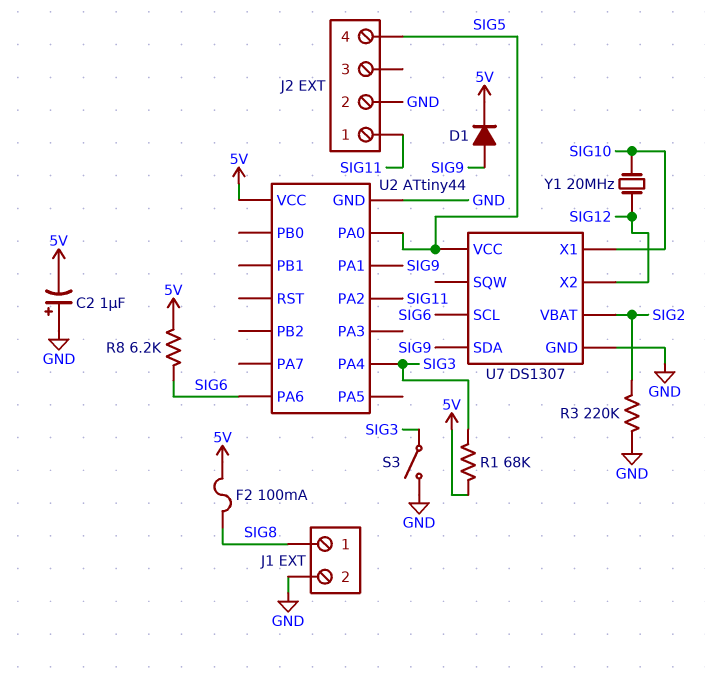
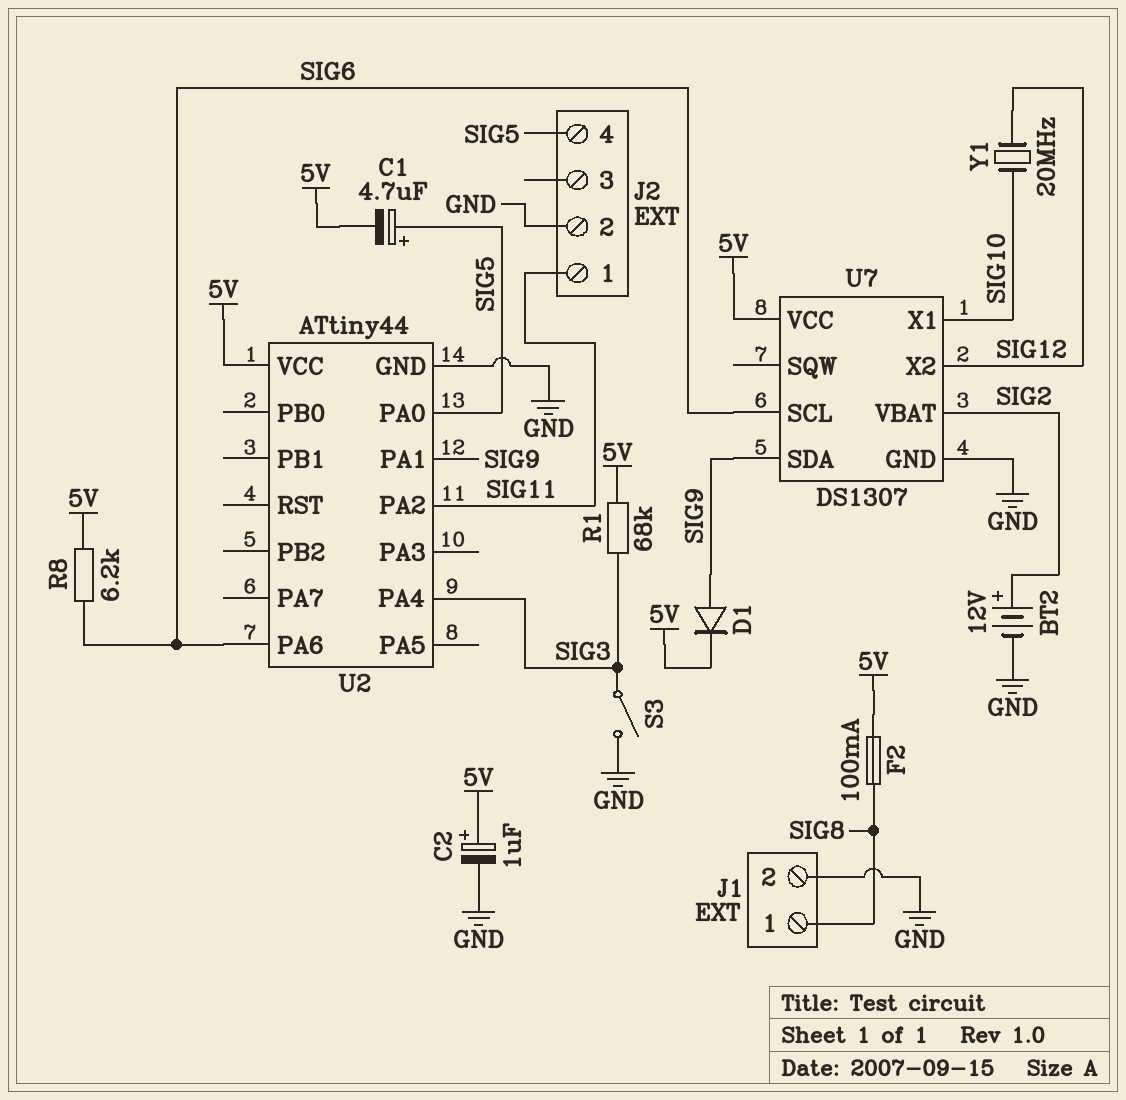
BT2: none -> 12V (plus SIG2, minus GND)
C1: none -> 4.7uF (plus SIG5, minus 5V)
C2: 1uF (plus GND, minus 5V) -> 1uF (plus 5V, minus GND)
R3: 220k (GND, SIG2) -> none
U7 pin VCC: SIG5 -> 5V

